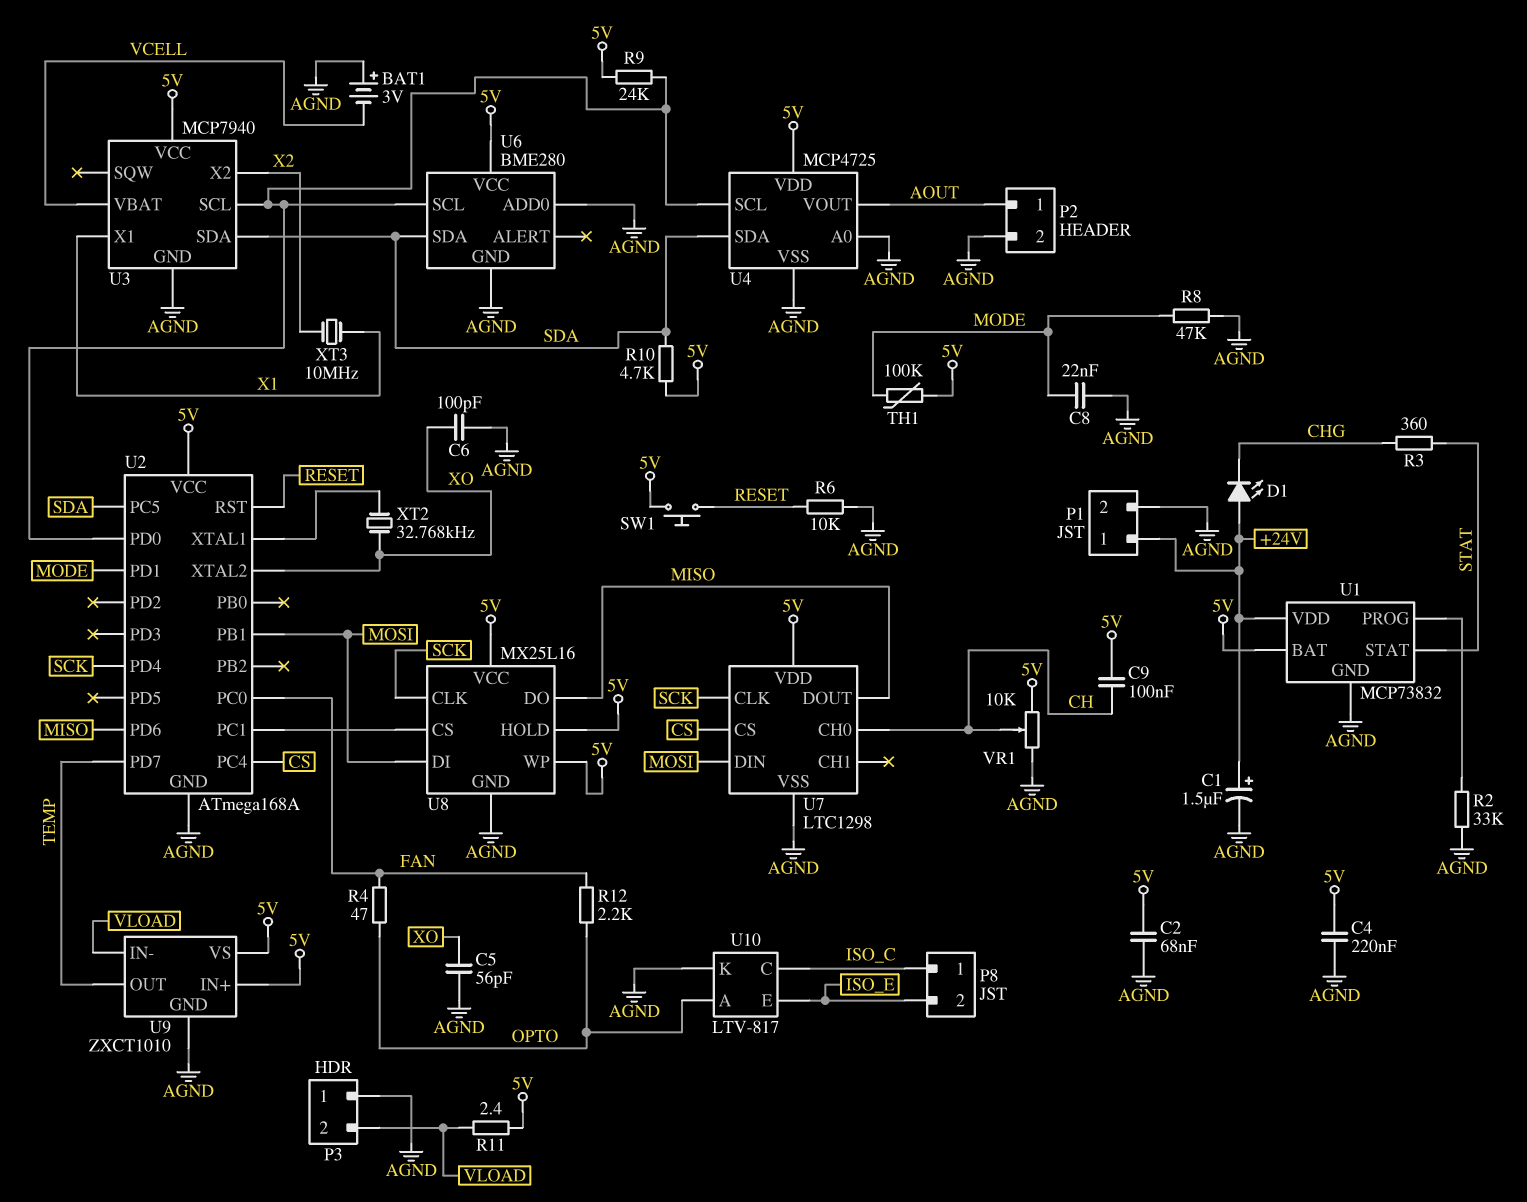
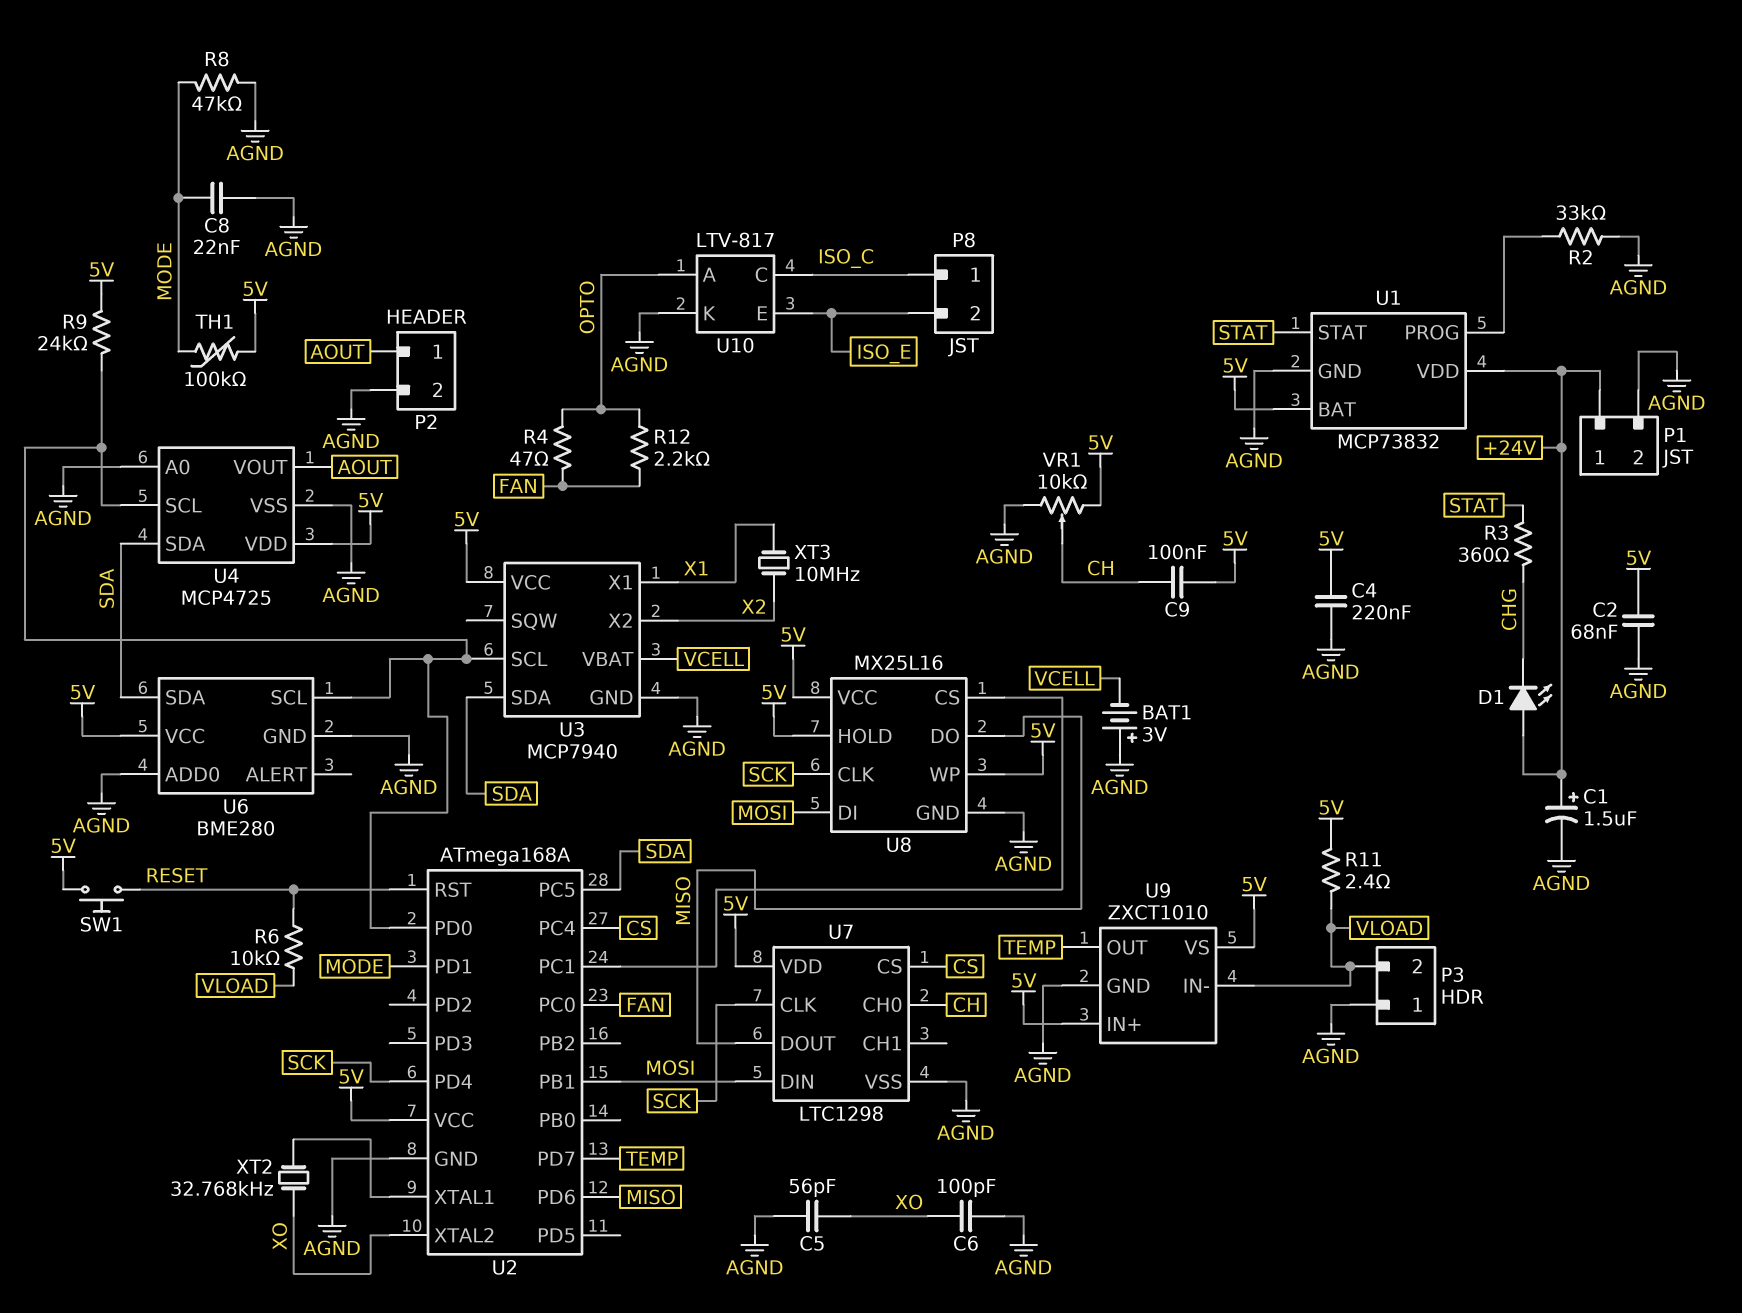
R6: 10k (AGND, RESET) -> 10k (RESET, VLOAD)
R10: 4.7k (5V, SDA) -> none

